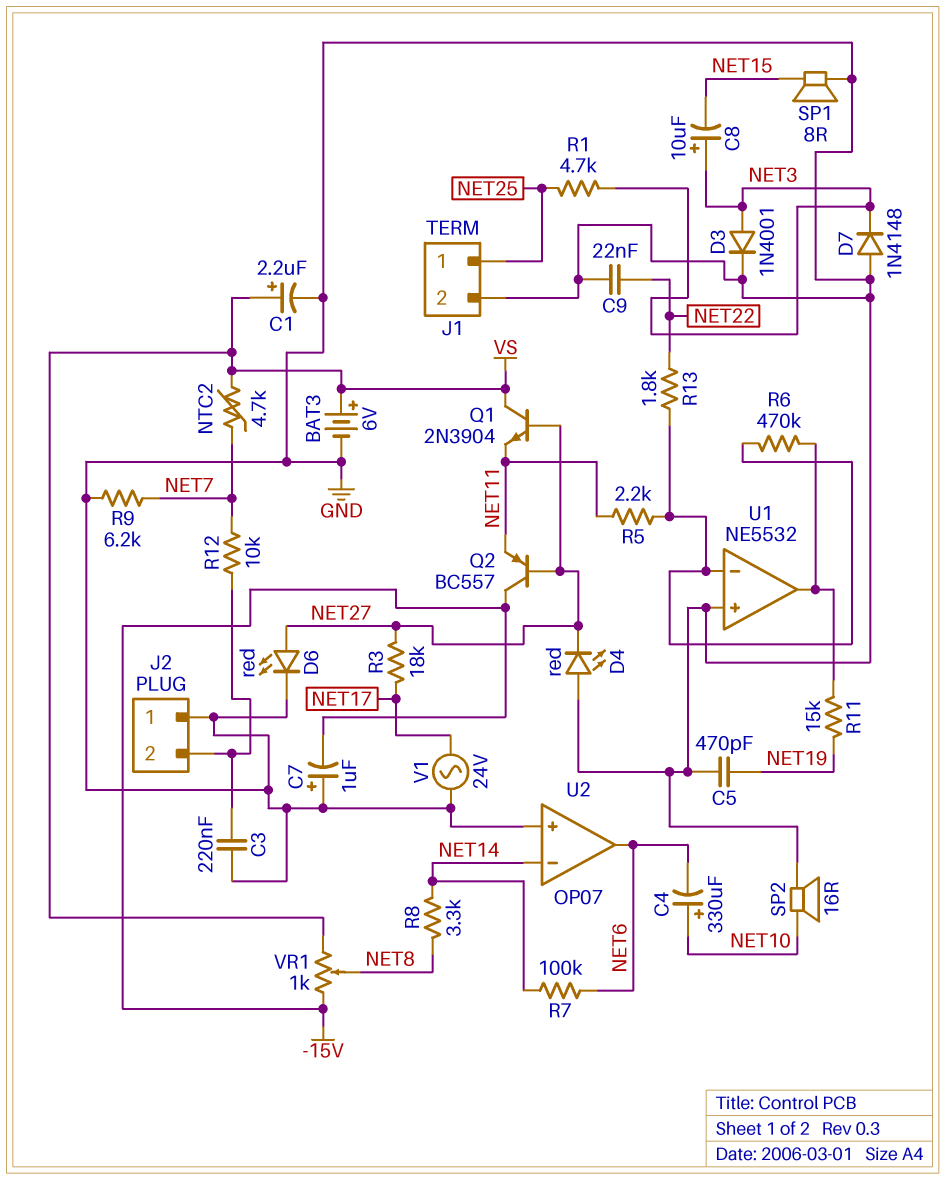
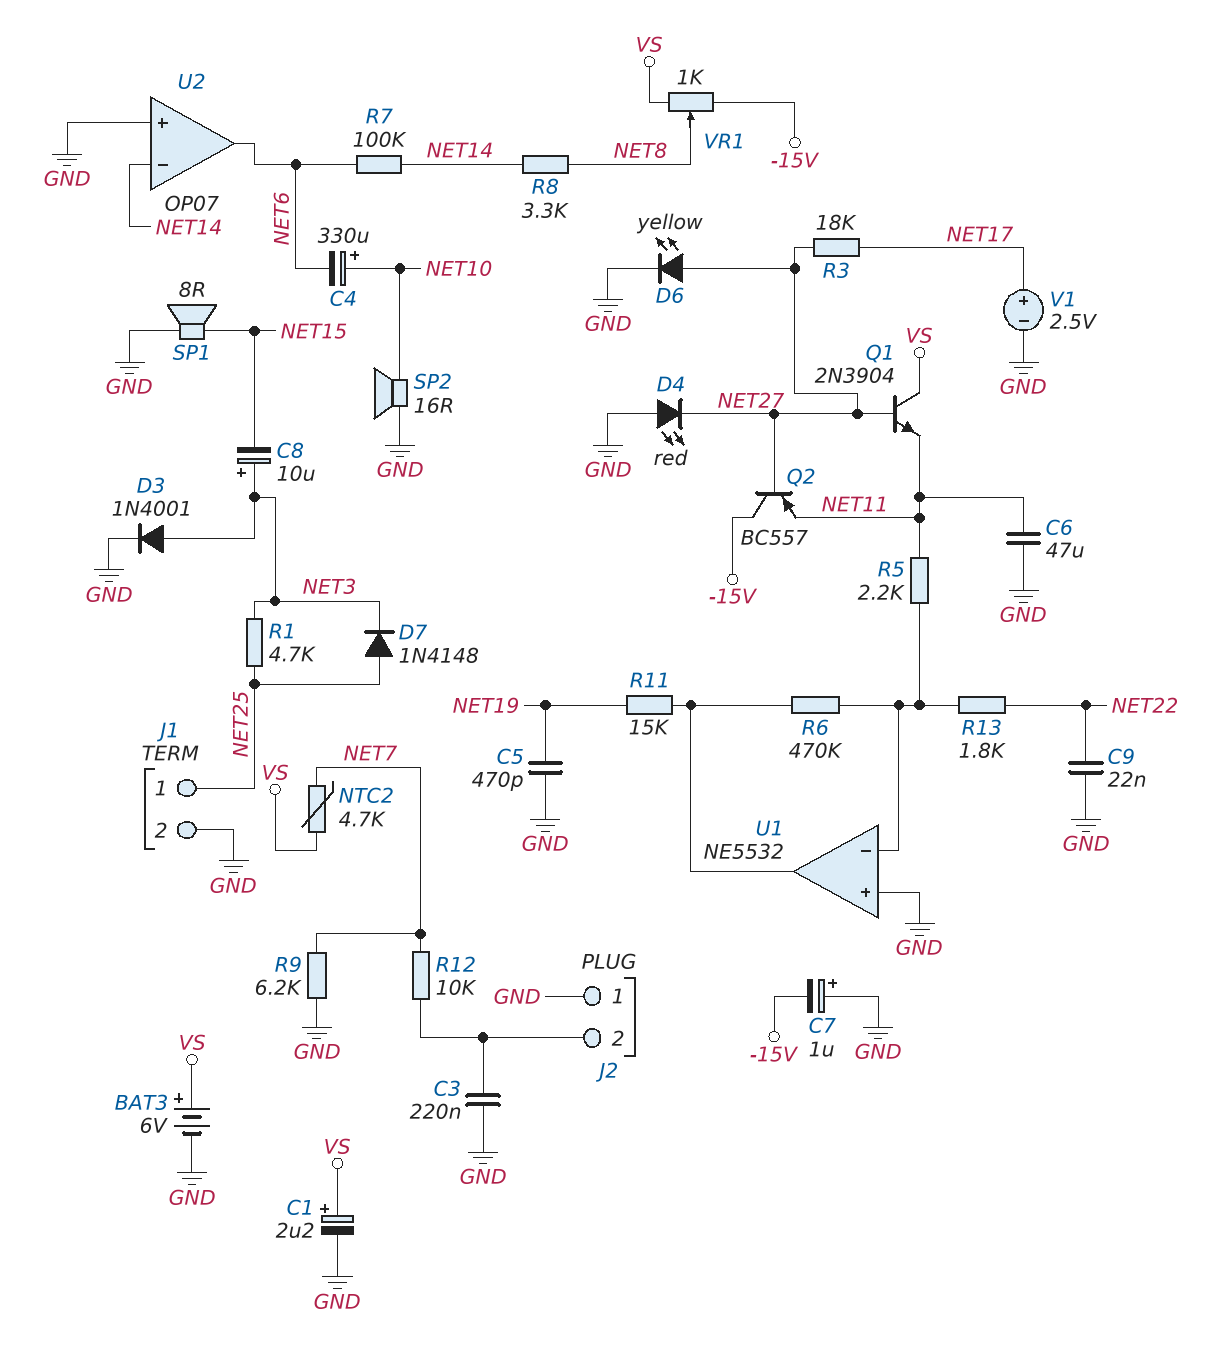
C6: none -> 47uF (GND, NET11)
D6: LED red (A NET27, K GND) -> LED yellow (A NET27, K GND)
D7: diode 1N4148 (A GND, K NET3) -> diode 1N4148 (A NET25, K NET3)
V1: AC 24V (GND, NET17) -> 2.5V (plus NET17, minus GND)

